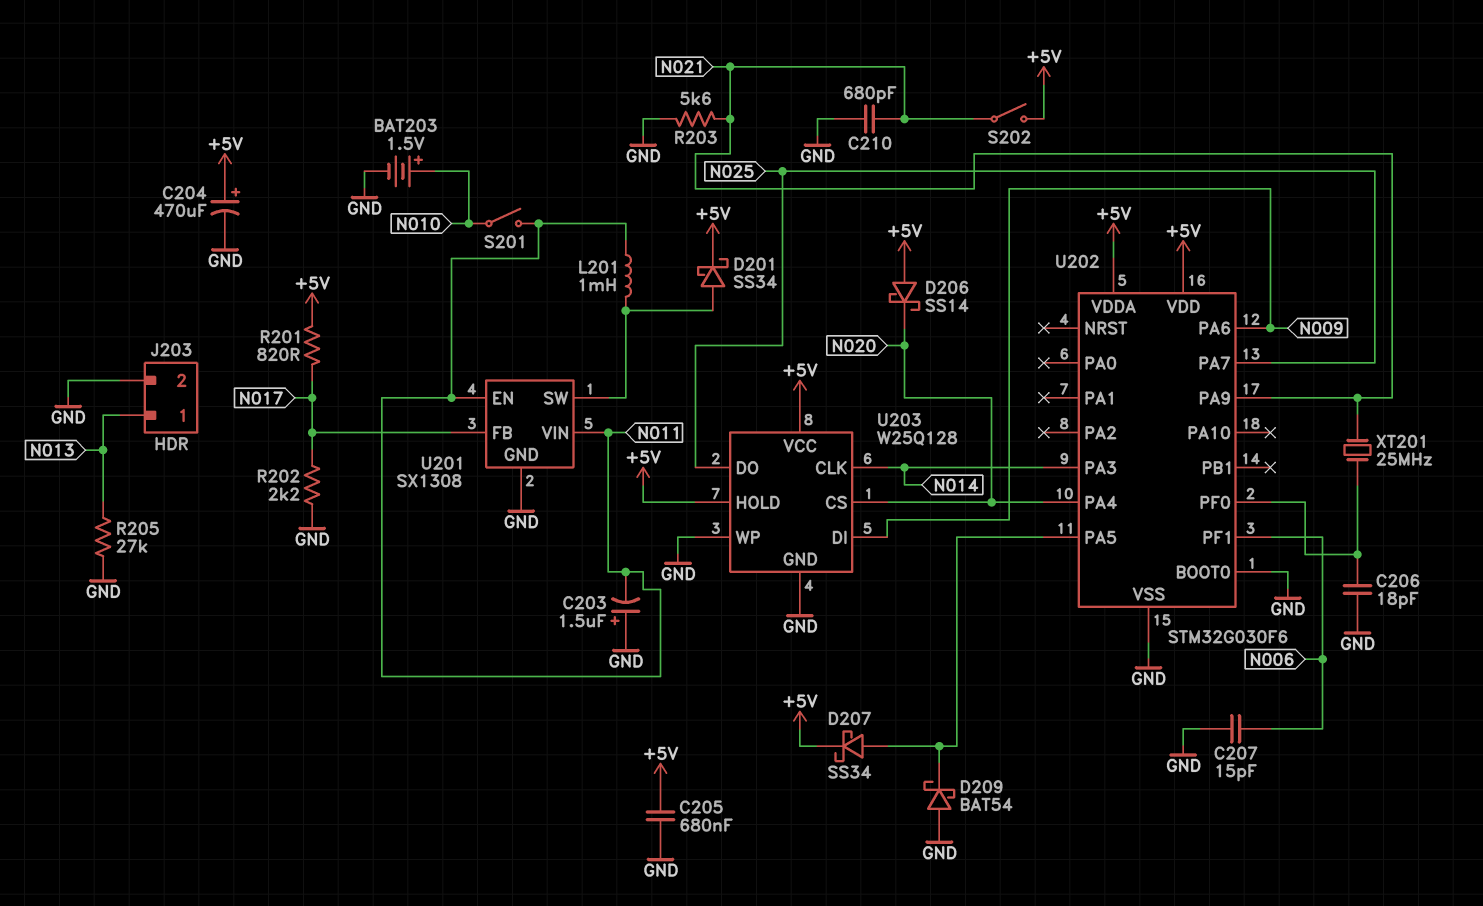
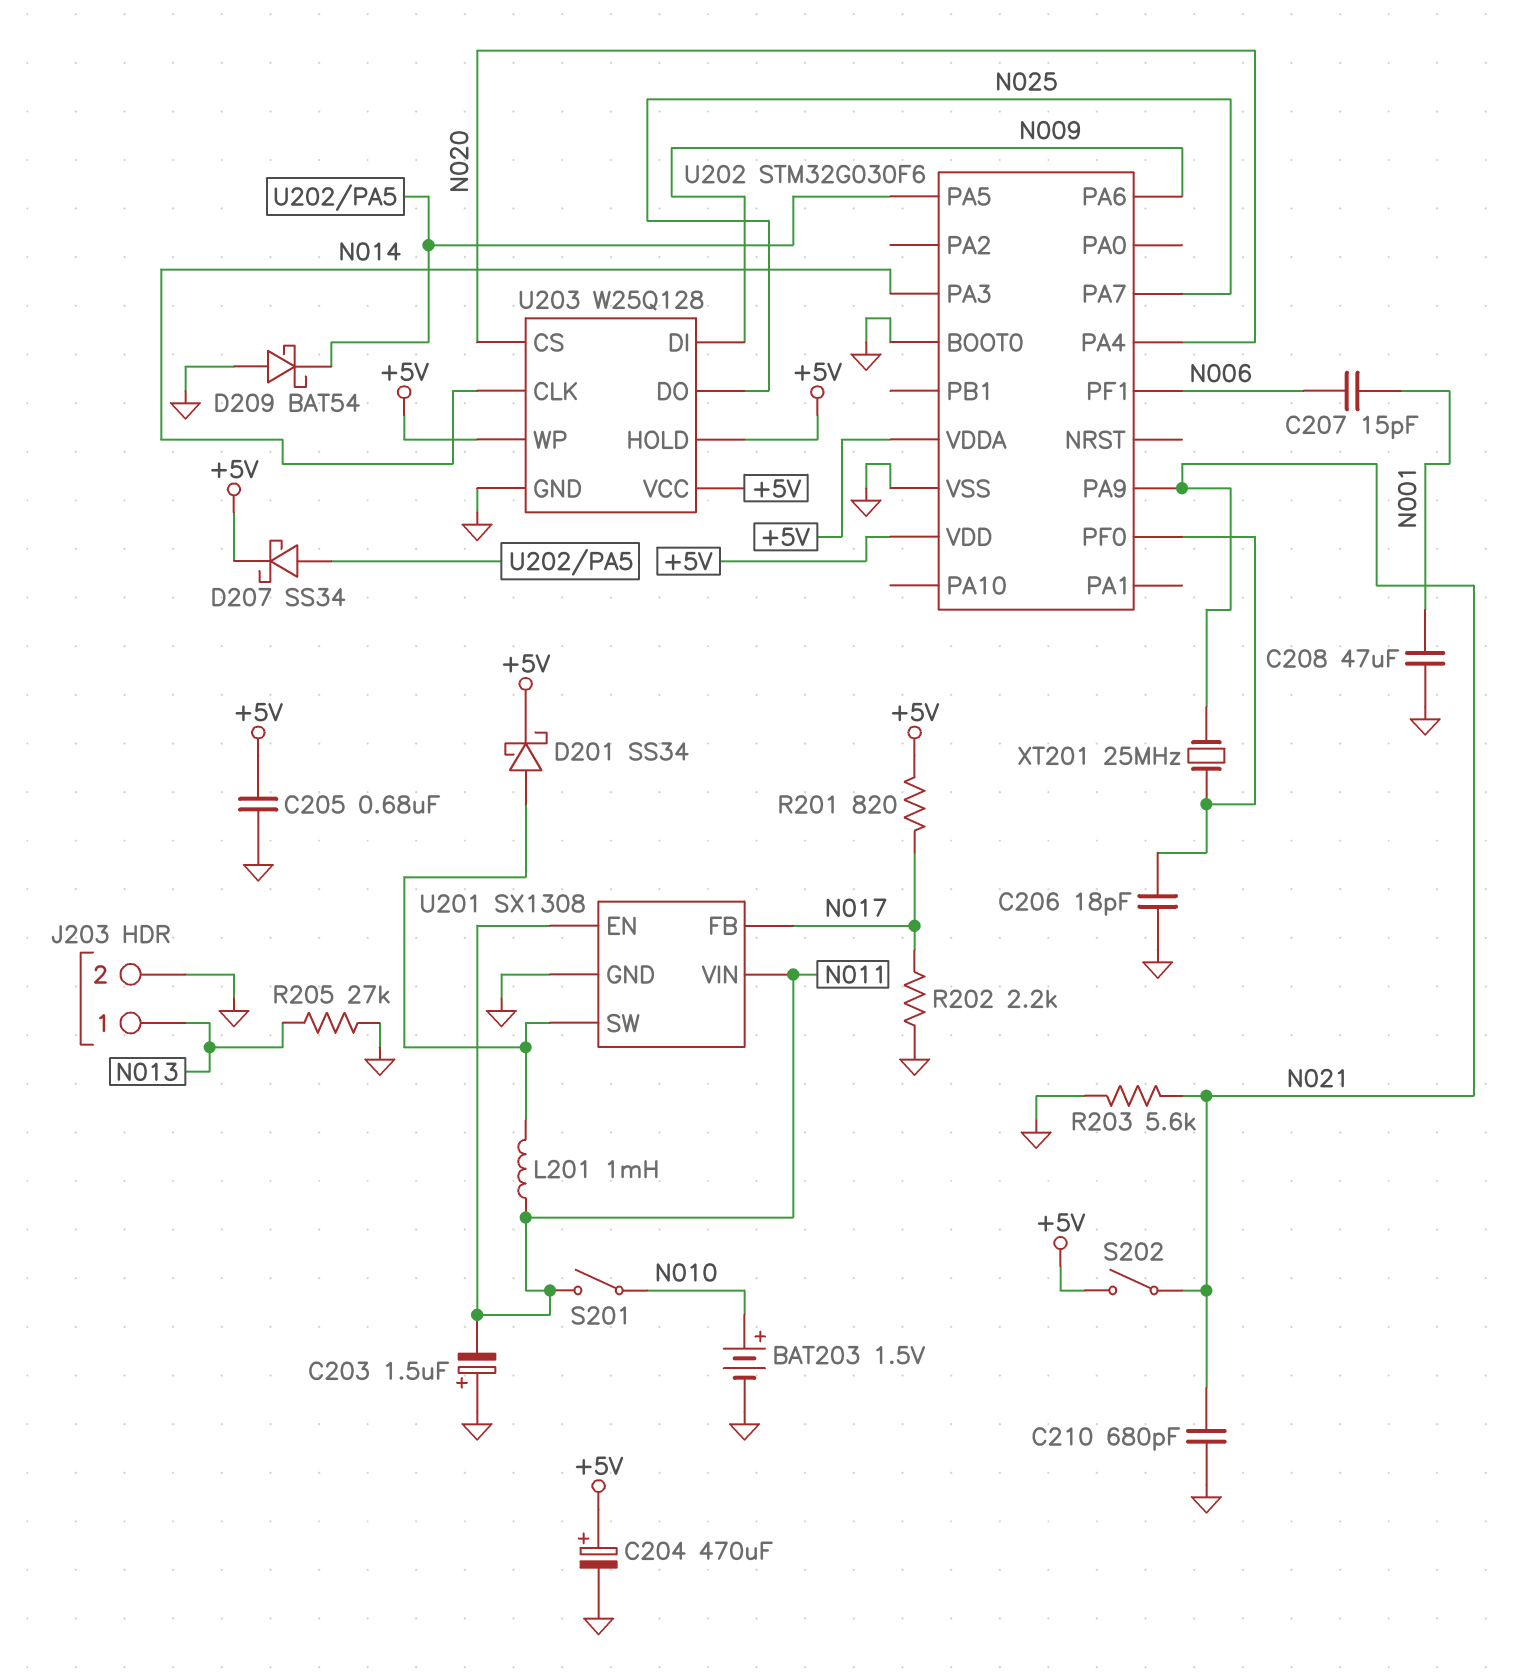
C207: 15pF (GND, N006) -> 15pF (N001, N006)
C208: none -> 47uF (GND, N001)
D206: schottky SS14 (A +5V, K N020) -> none
U203 pin WP: GND -> +5V

